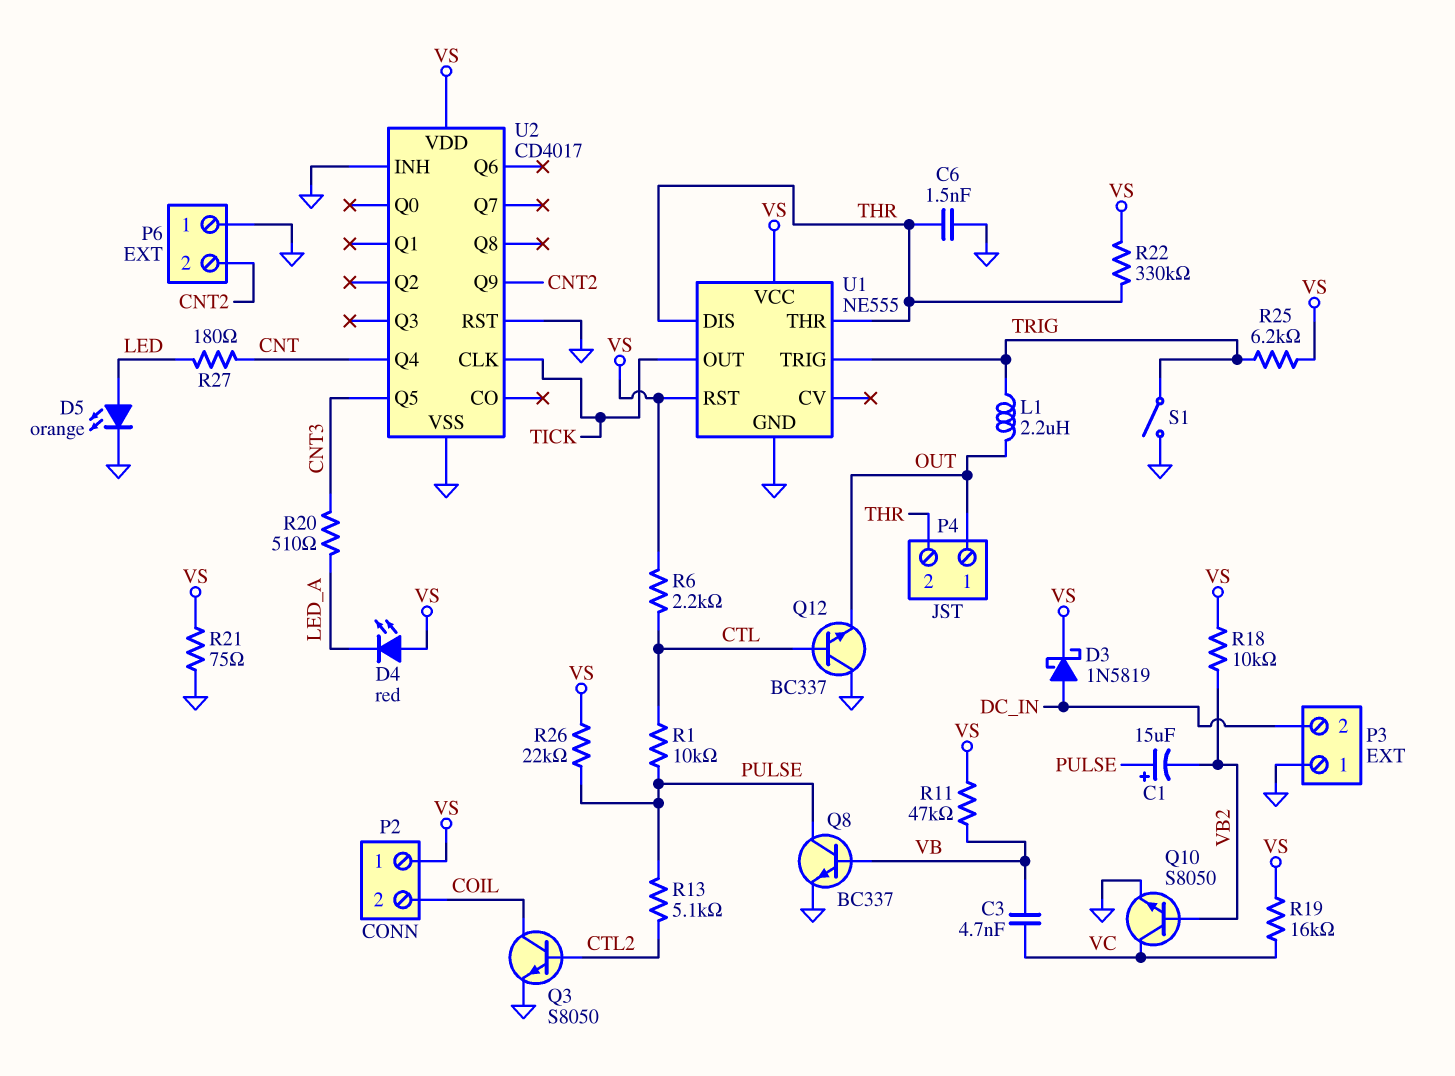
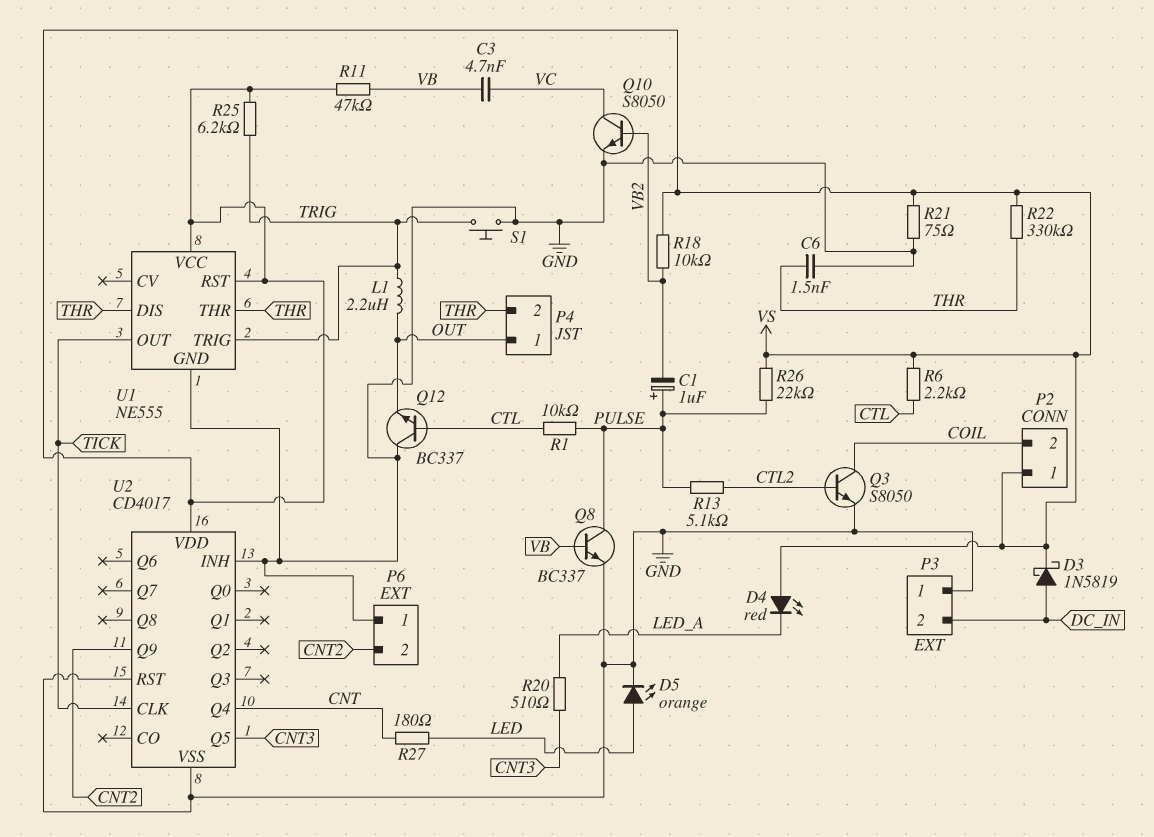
C1: 15uF (plus PULSE, minus VB2) -> 1uF (plus PULSE, minus VB2)
R19: 16k (VC, VS) -> none
S1: switch (GND, TRIG) -> button (GND, TRIG)

